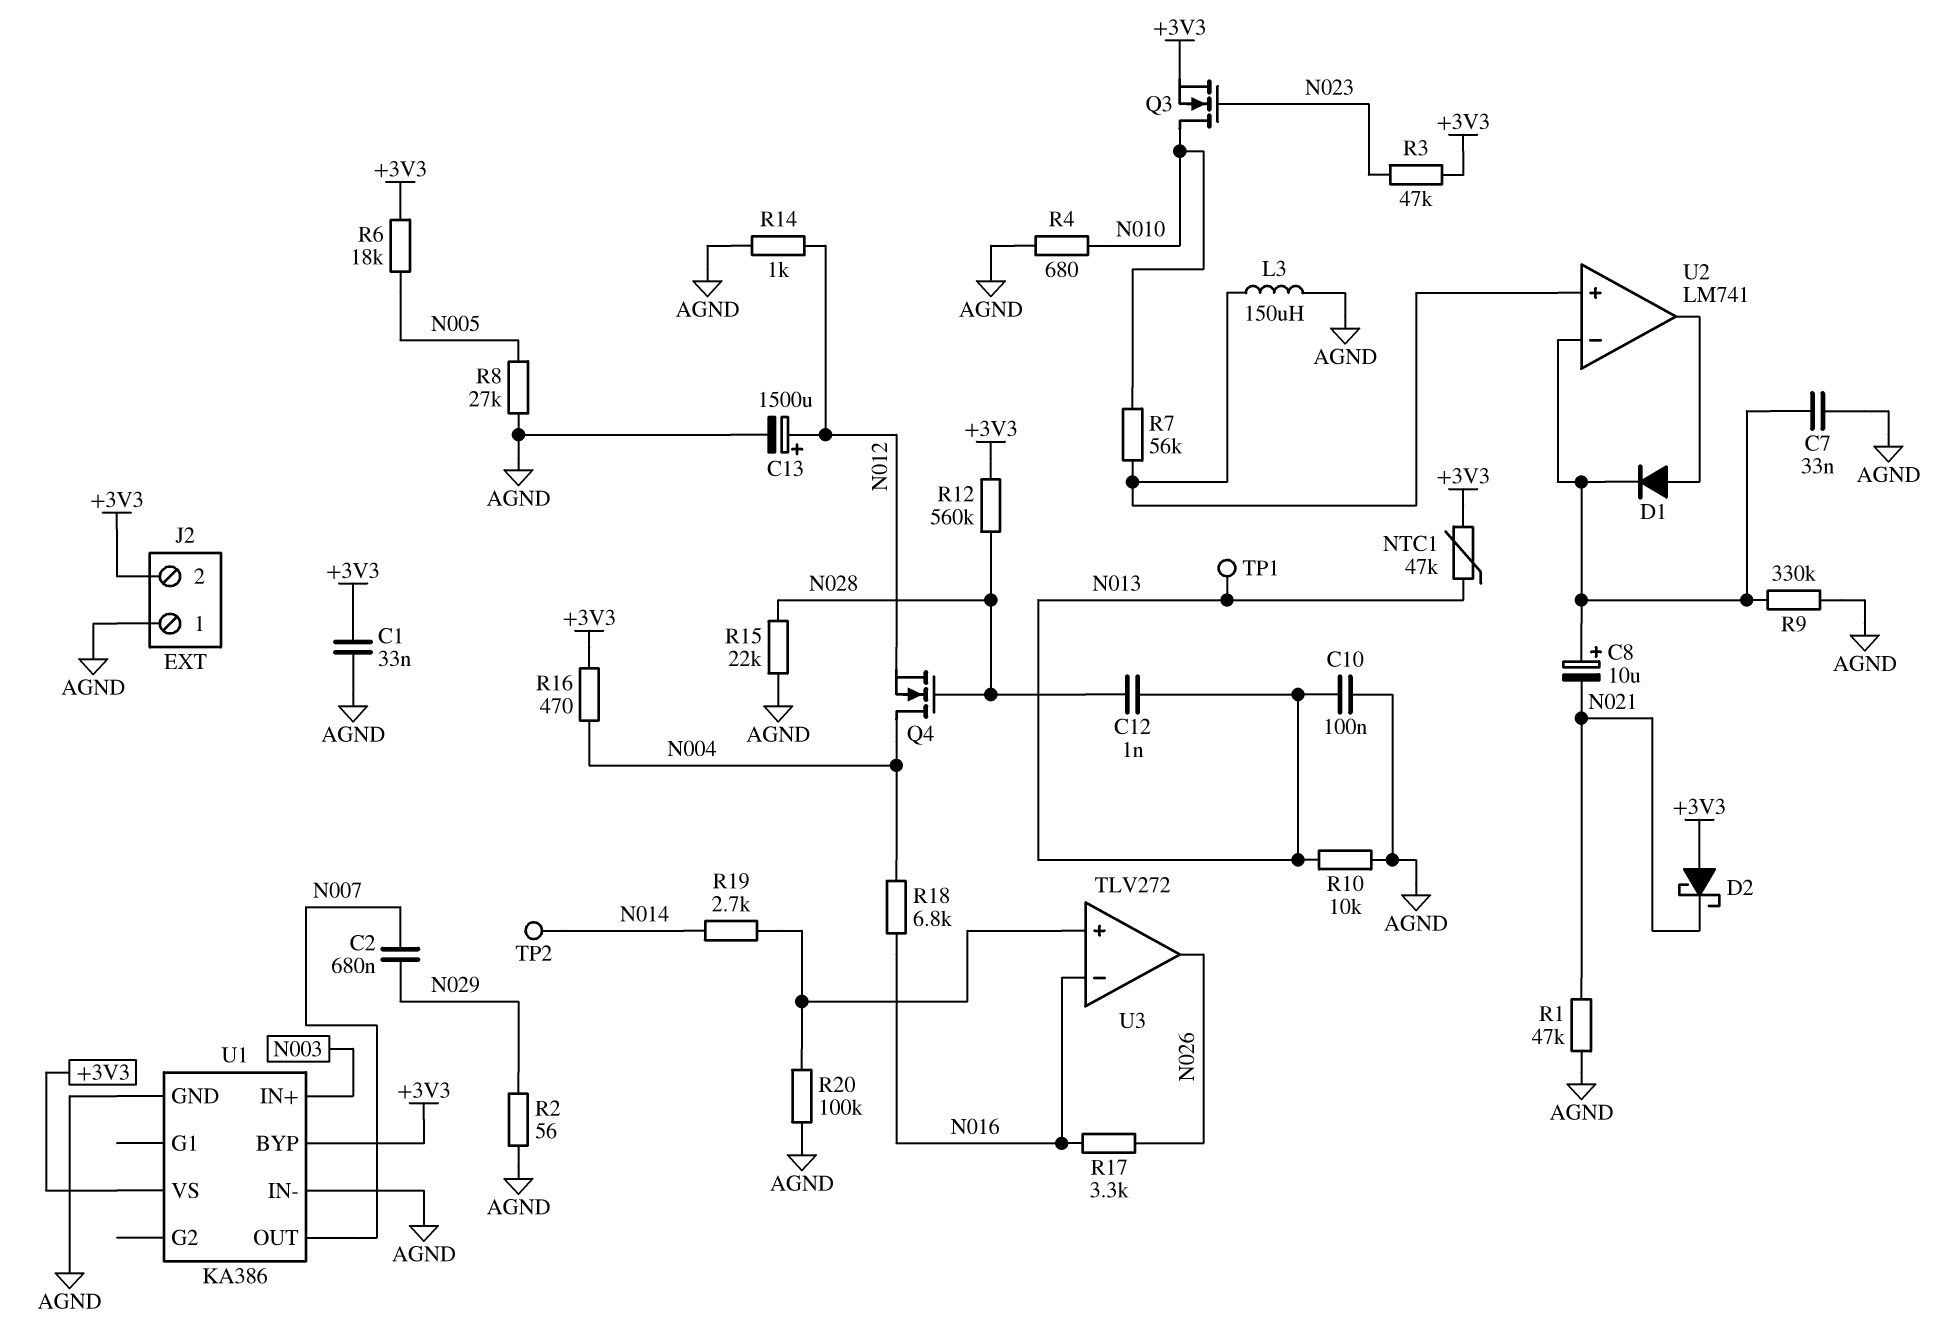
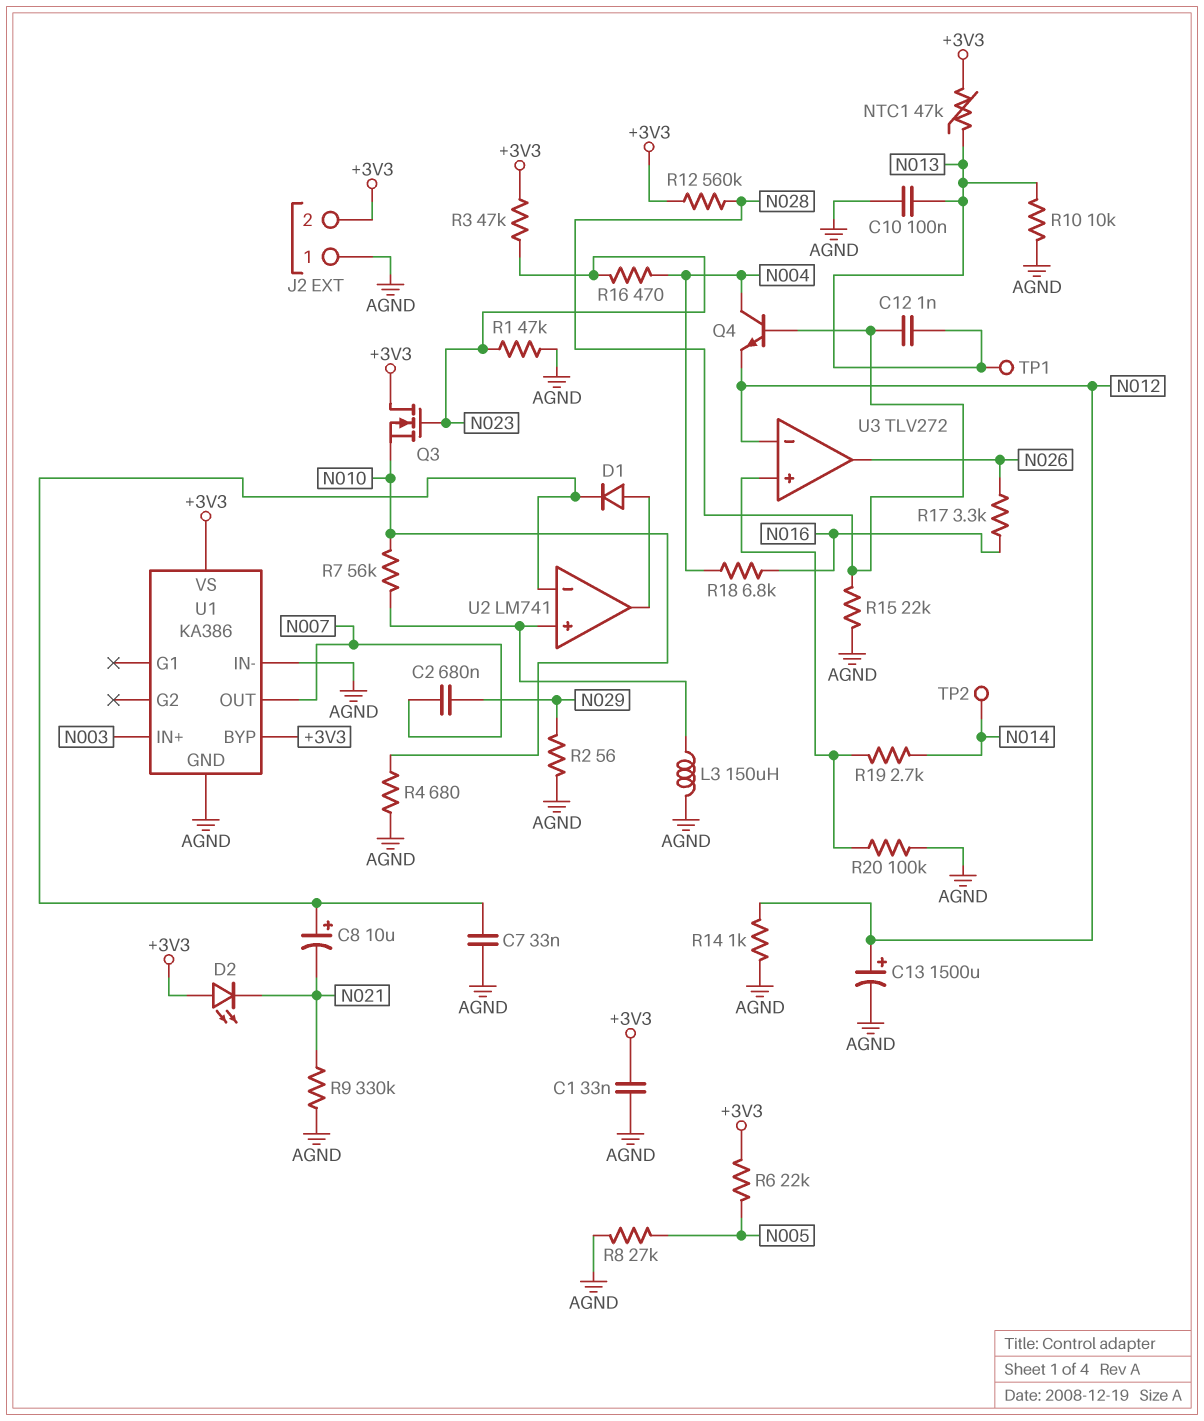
D2: schottky (A +3V3, K N021) -> LED (A +3V3, K N021)
Q3: NMOS (G N023, D N010, S +3V3) -> NMOS (G N023, D +3V3, S N010)
Q4: NMOS (G N028, D N004, S N012) -> NPN (B N028, C N004, E N012)
R1: 47k (AGND, N021) -> 47k (AGND, N023)
R6: 18k (+3V3, N005) -> 22k (+3V3, N005)
R9: 330k (AGND, U2/in-) -> 330k (AGND, N021)
R16: 470 (+3V3, N004) -> 470 (N004, N023)
U3 pin in-: N016 -> N012

